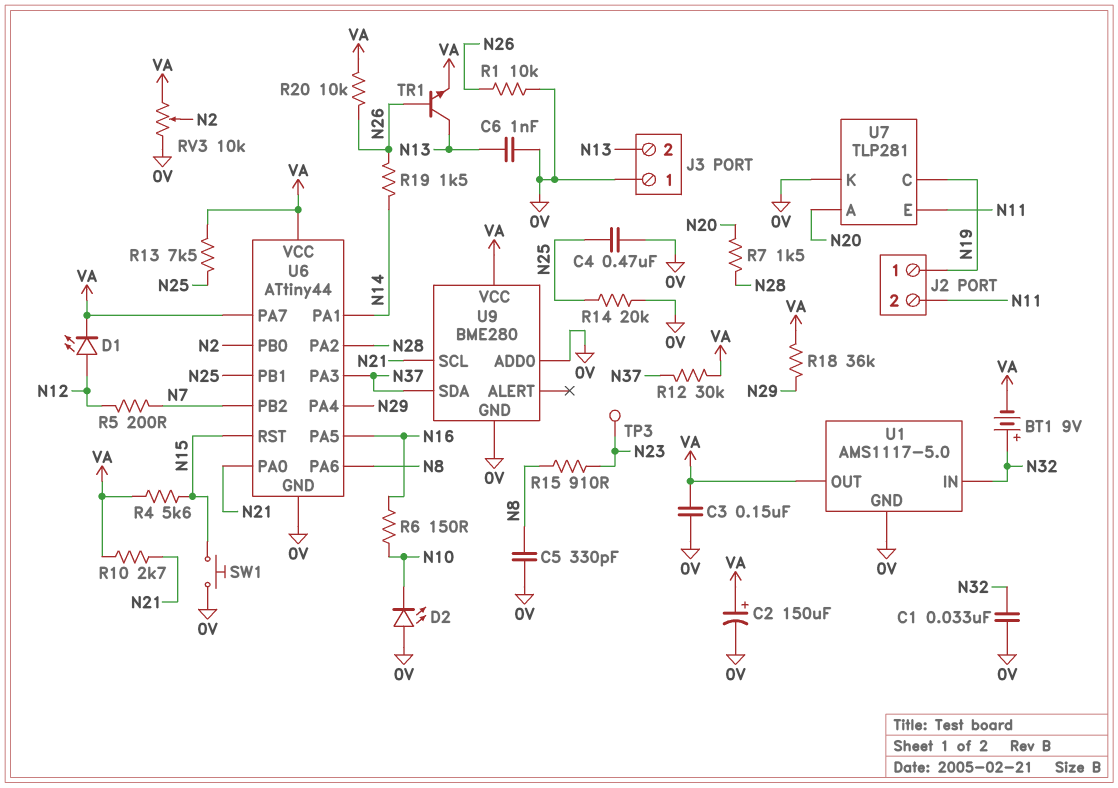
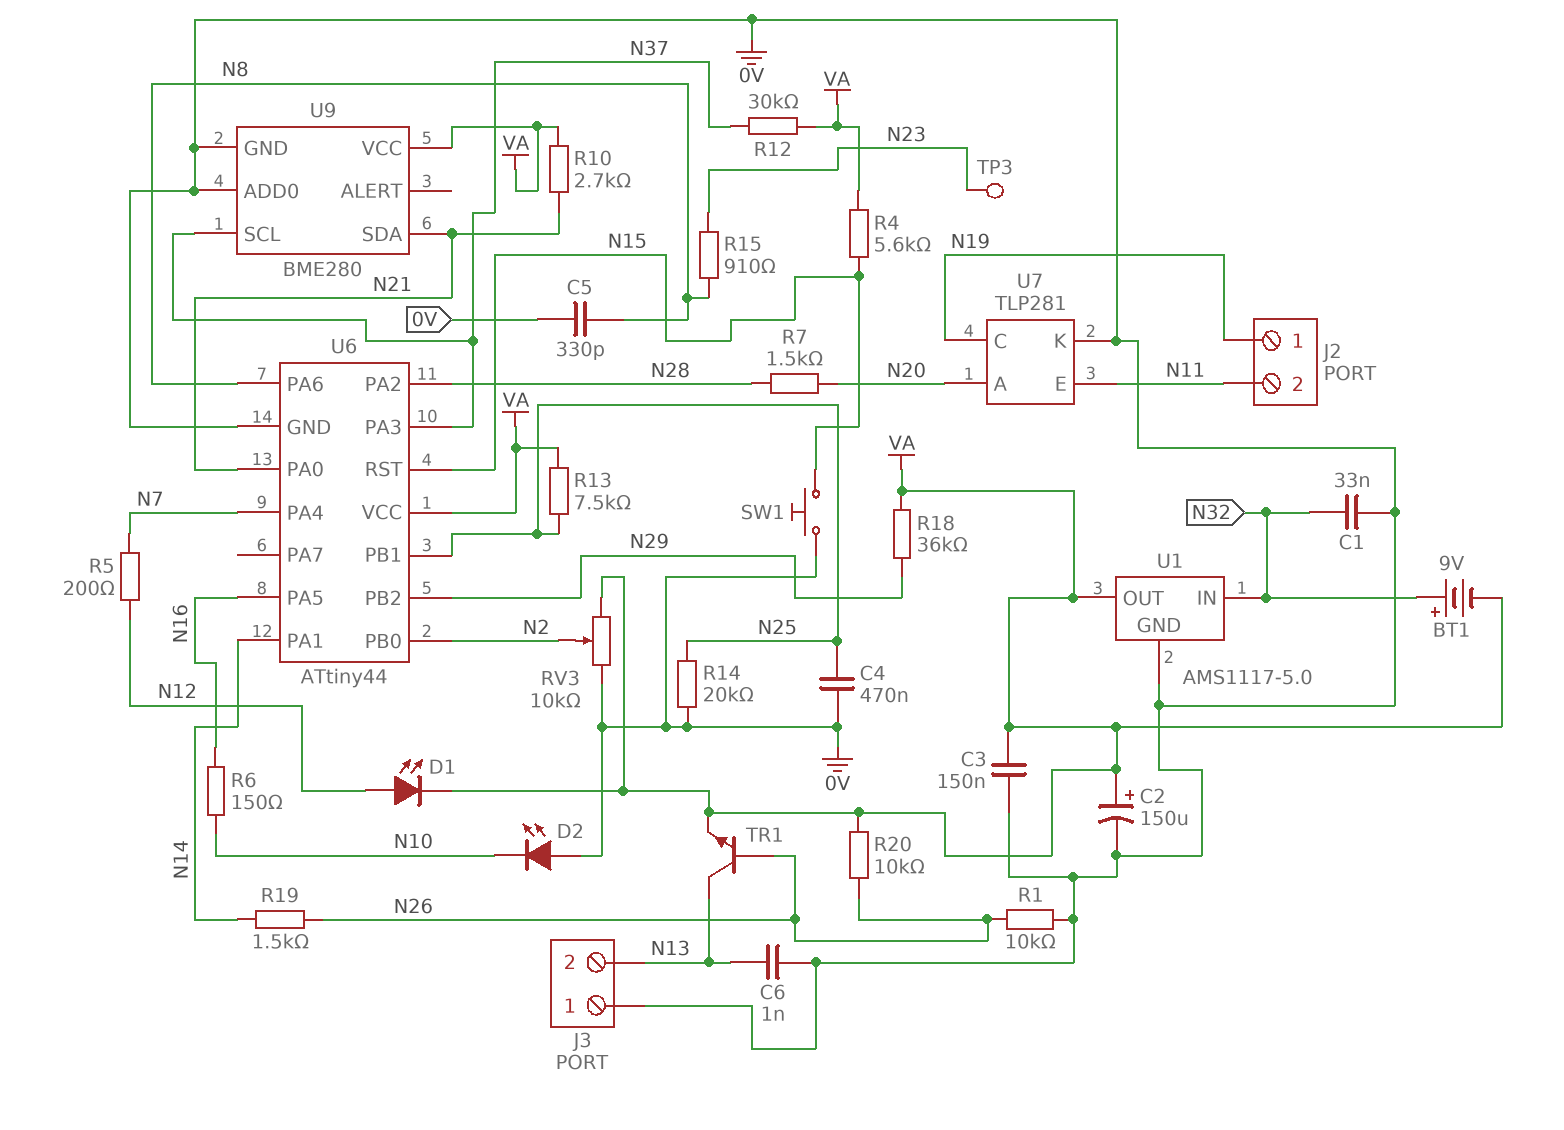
U6 pin PA4: N29 -> N7
U6 pin PA7: VA -> none
U6 pin PB2: N7 -> N29
U9 pin SCL: N21 -> N37
U9 pin SDA: N37 -> N21

